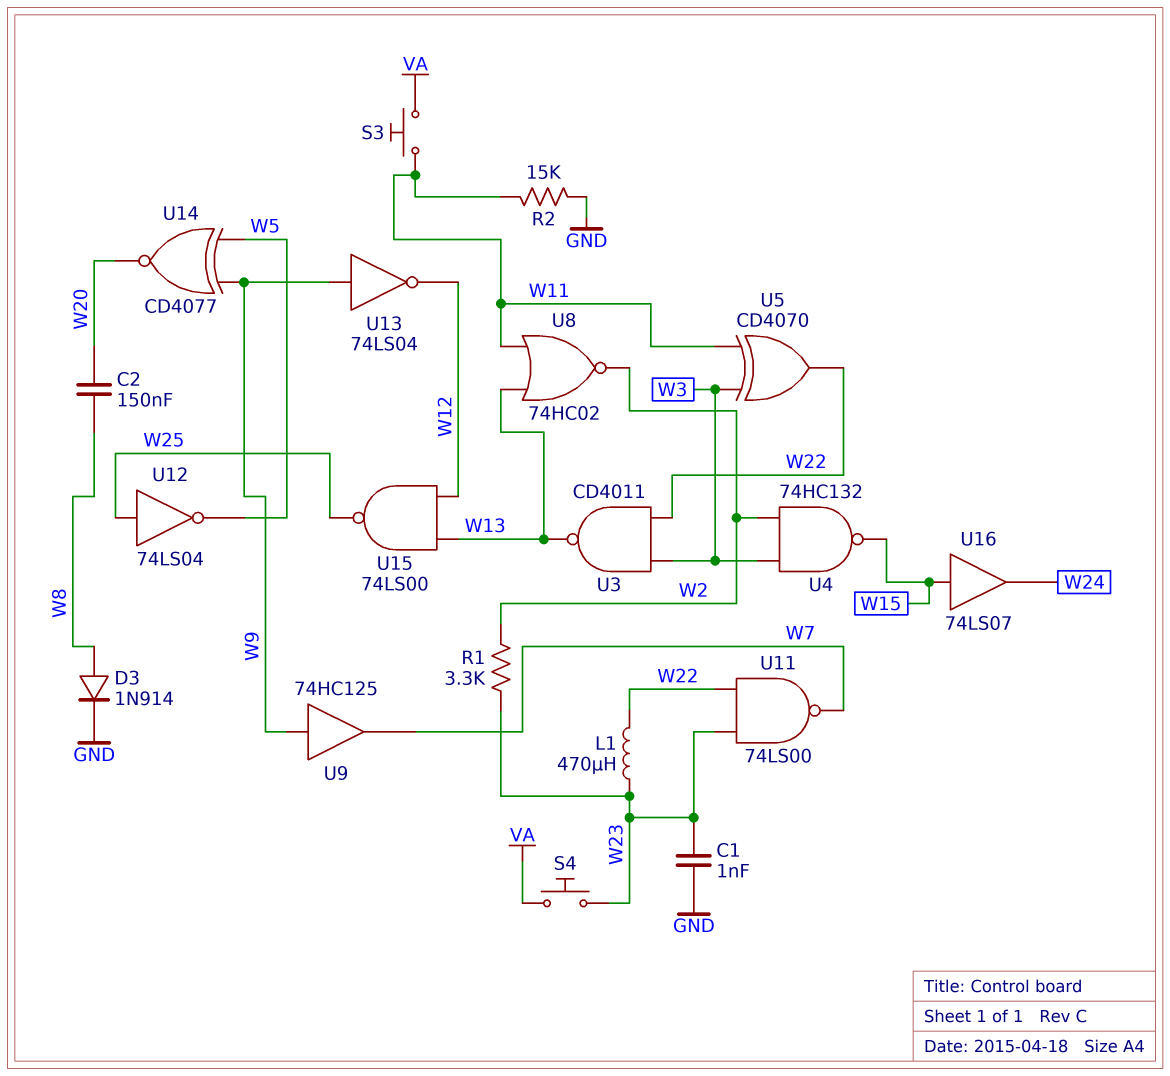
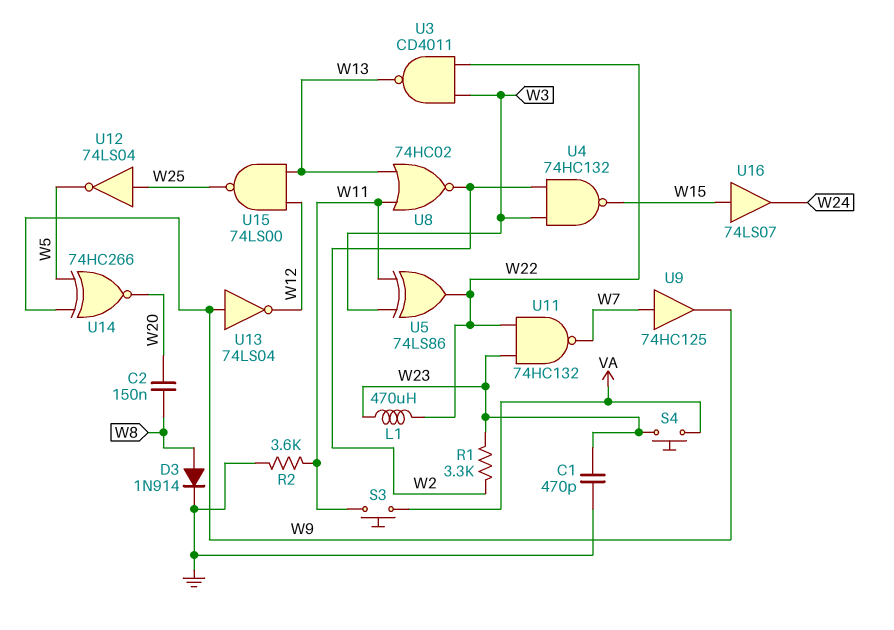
C1: 1nF (GND, W23) -> 470pF (GND, W23)
R2: 15k (GND, W11) -> 3.6k (GND, W11)
U5: XOR CD4070 (in W3, in W11, out W22) -> XOR 74LS86 (in W3, in W11, out W22)
U9: buffer 74HC125 (in W9, out W7) -> buffer 74HC125 (in W7, out W9)
U11: NAND 74LS00 (in W22, in W23, out W7) -> NAND 74HC132 (in W22, in W23, out W7)
U14: XNOR CD4077 (in W5, in W9, out W20) -> XNOR 74HC266 (in W5, in W9, out W20)

